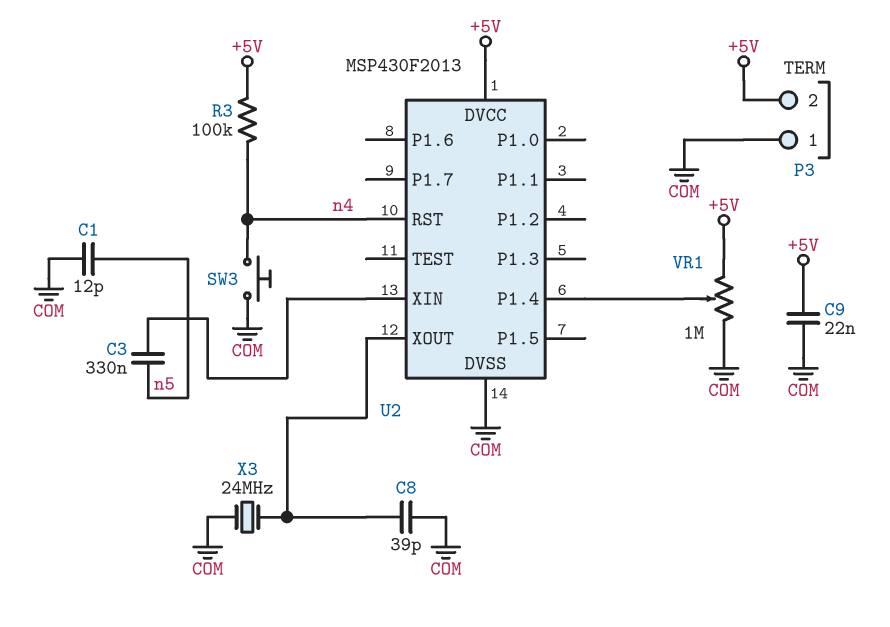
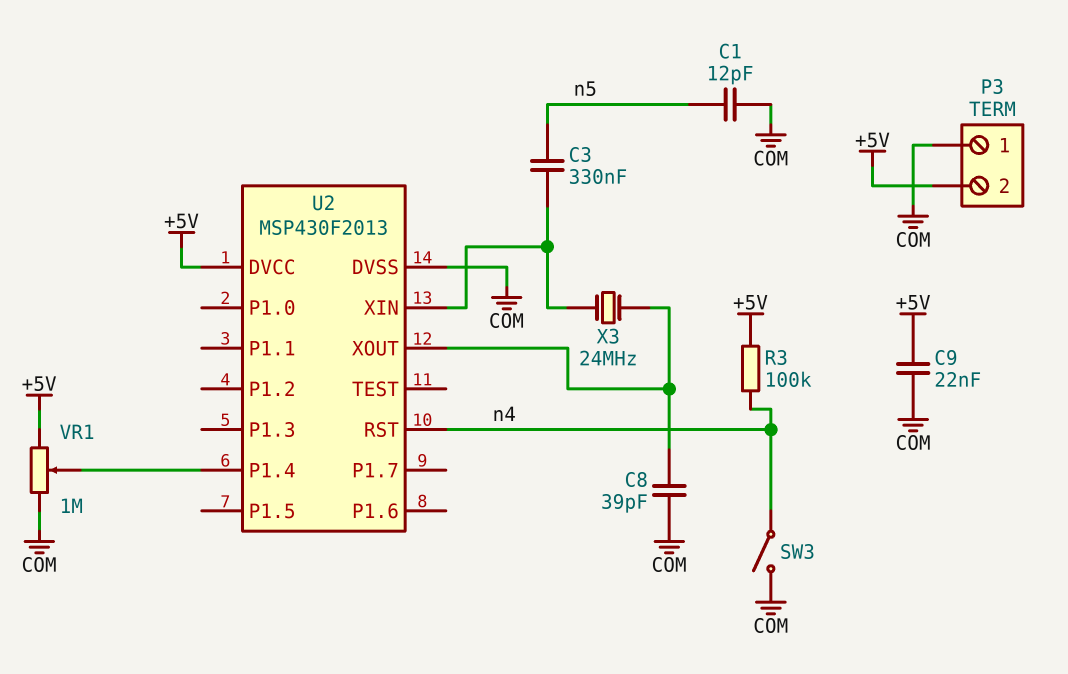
SW3: button (COM, n4) -> switch (COM, n4)
X3: 24MHz (COM, U2/XOUT) -> 24MHz (U2/XIN, U2/XOUT)

